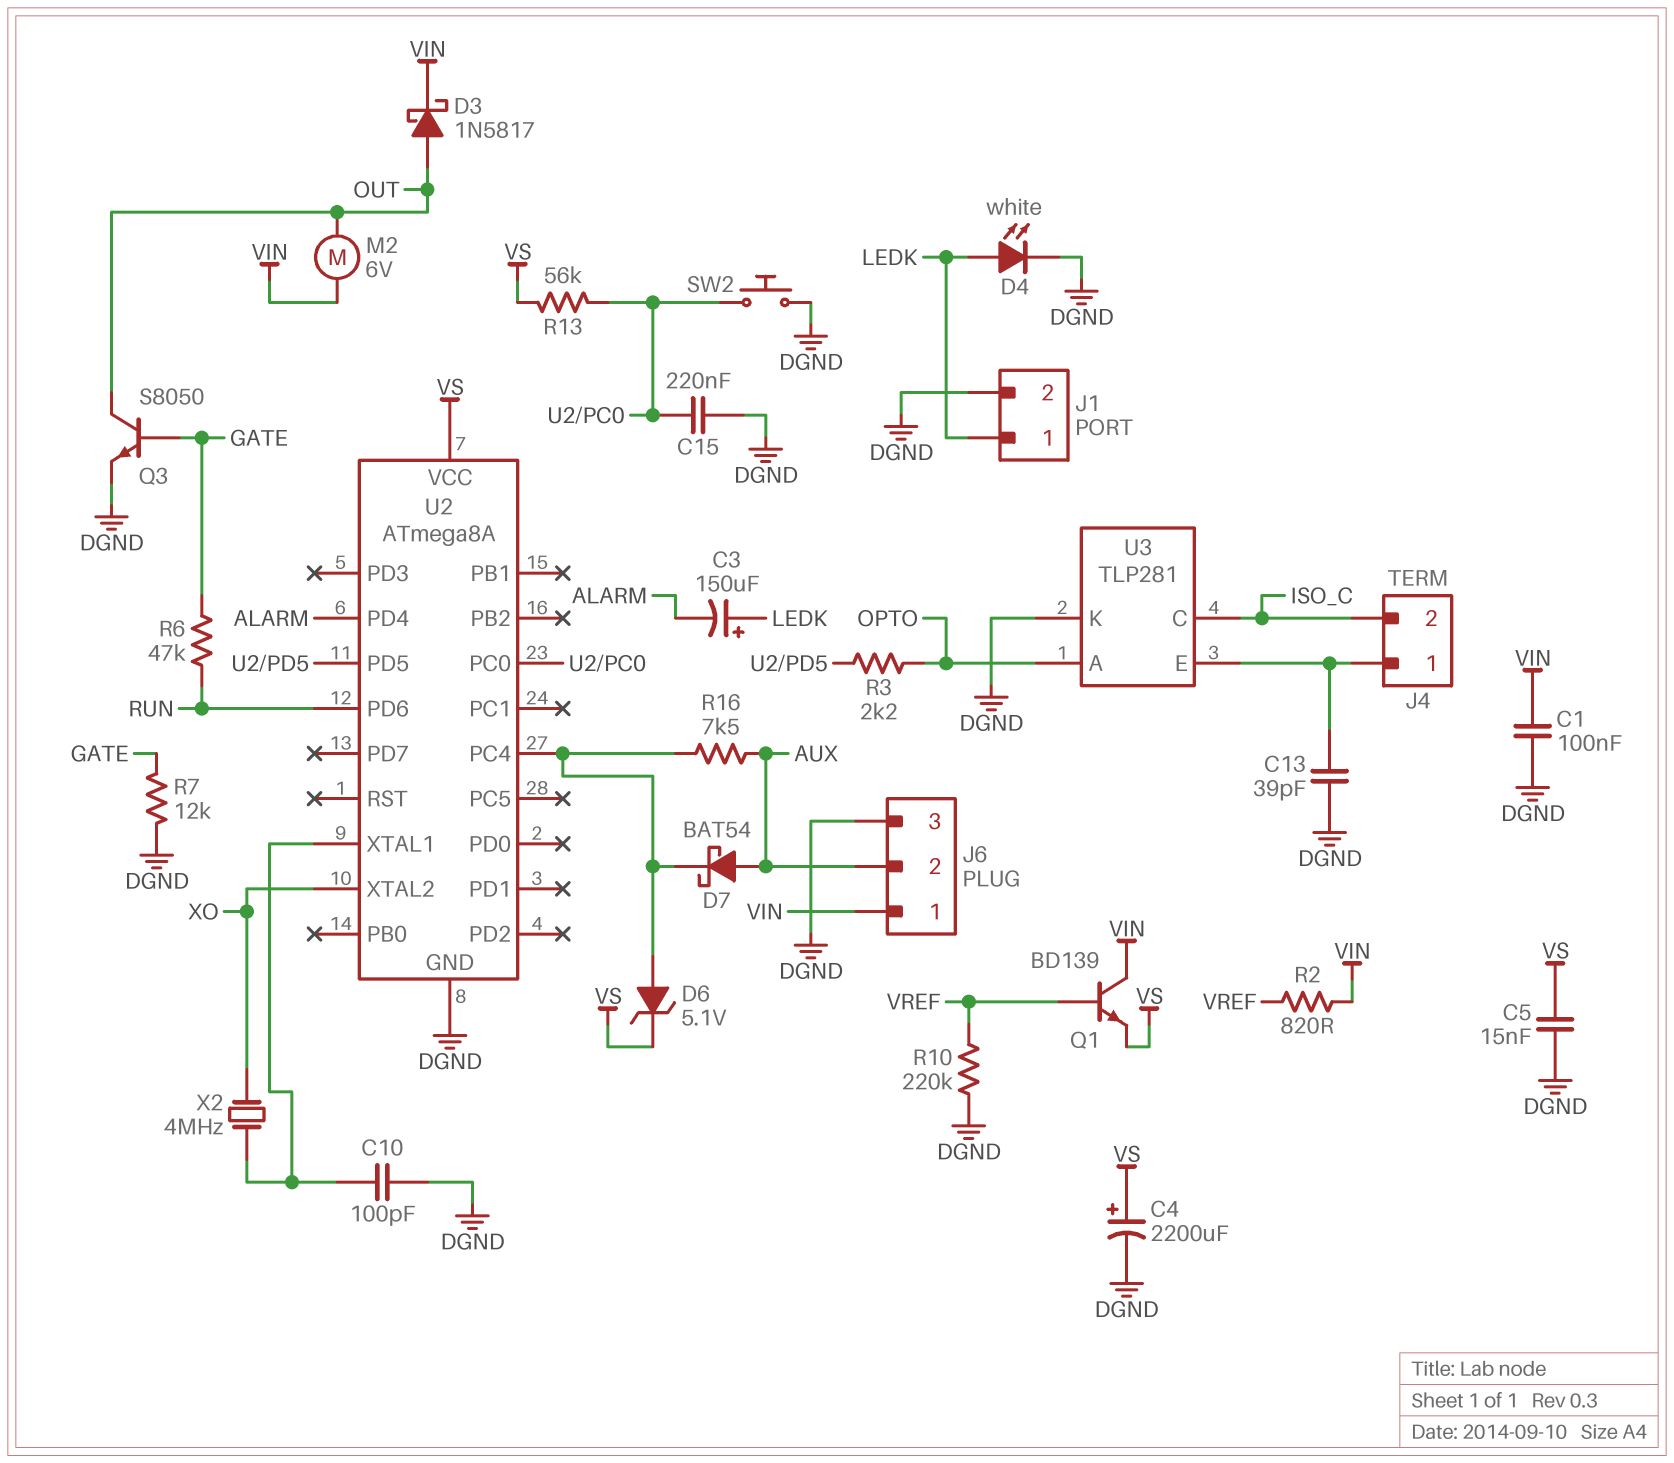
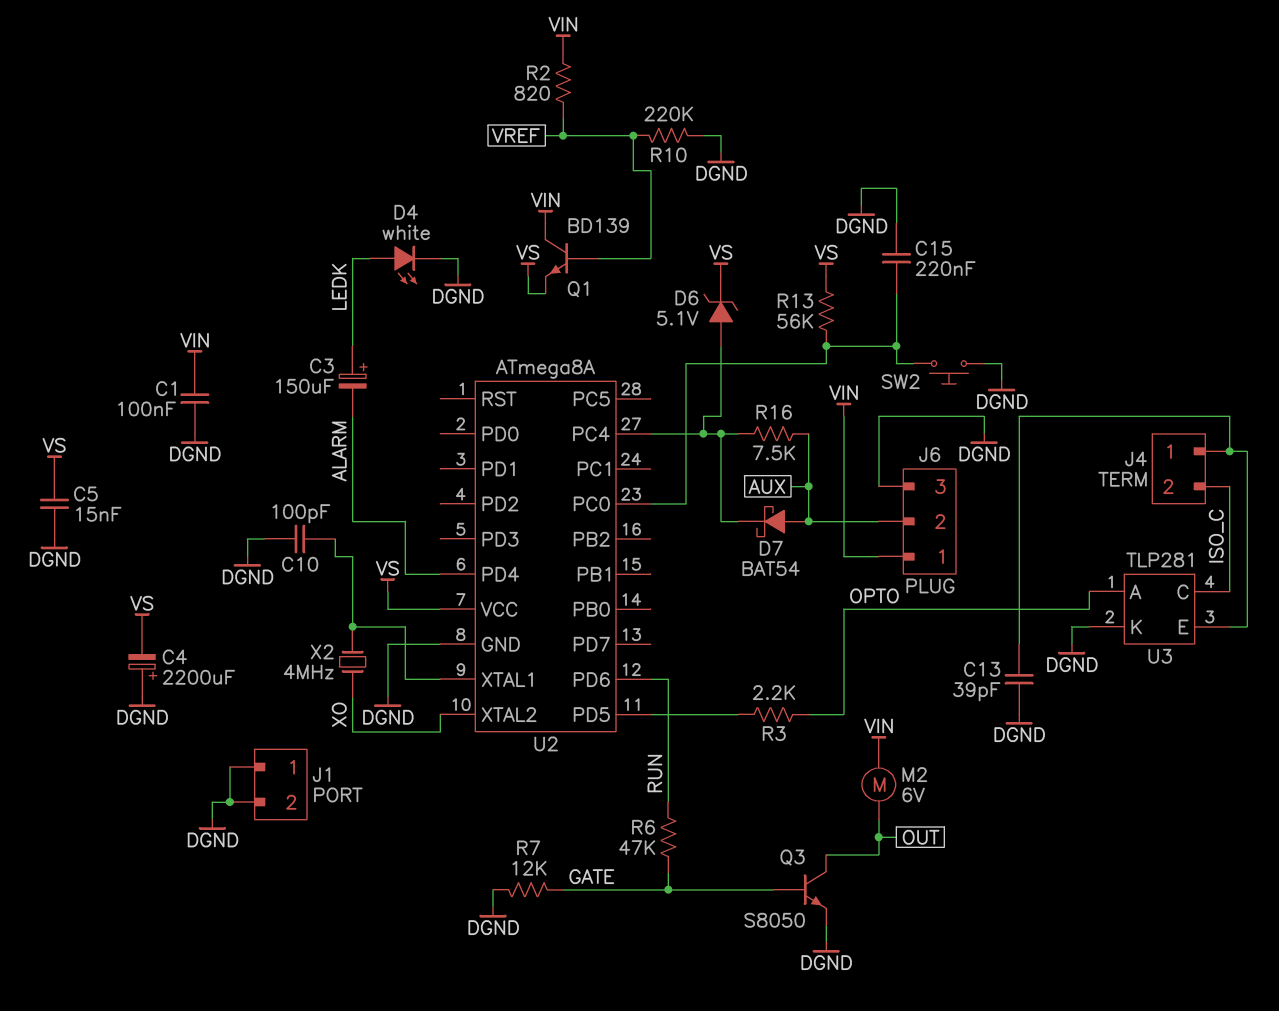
C4: 2200uF (plus VS, minus DGND) -> 2200uF (plus DGND, minus VS)
D3: schottky 1N5817 (A OUT, K VIN) -> none
J1 pin 1: LEDK -> DGND

